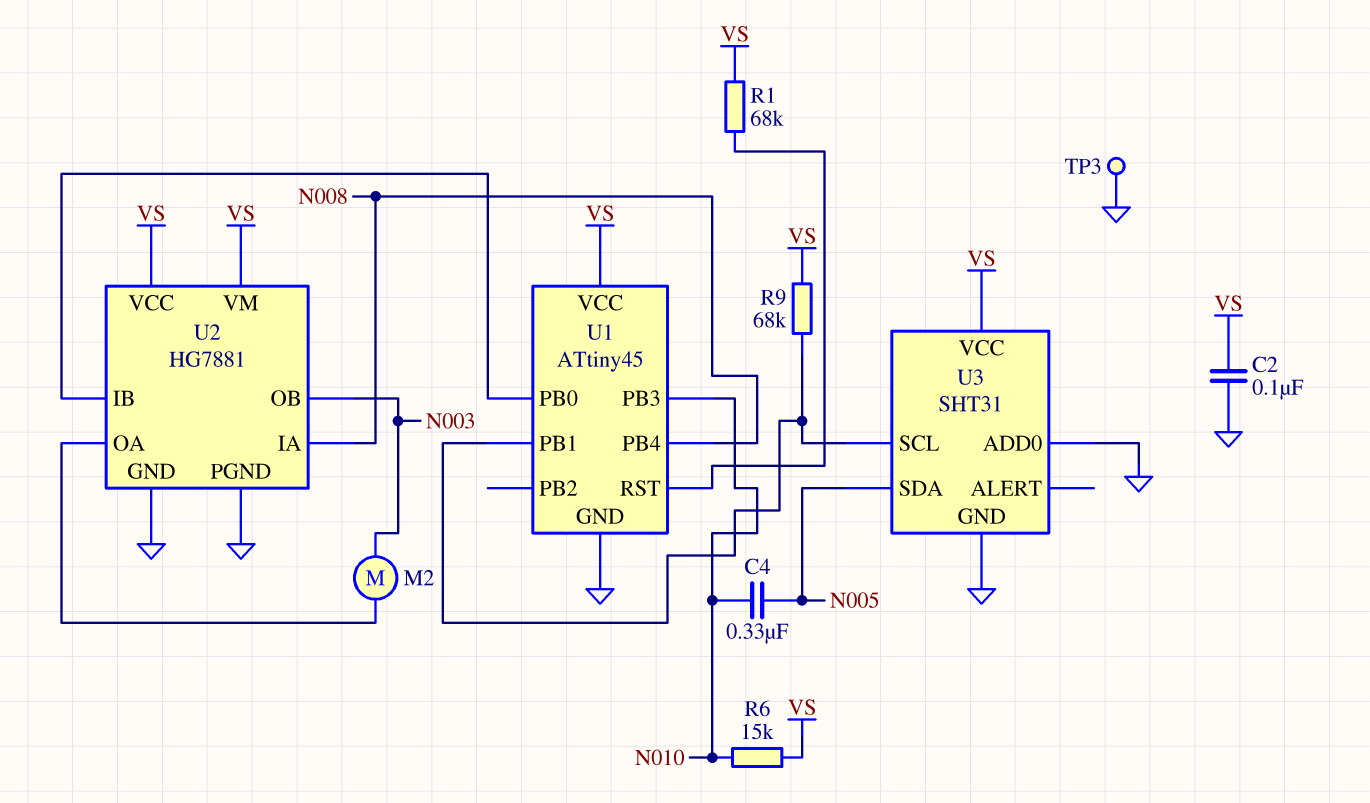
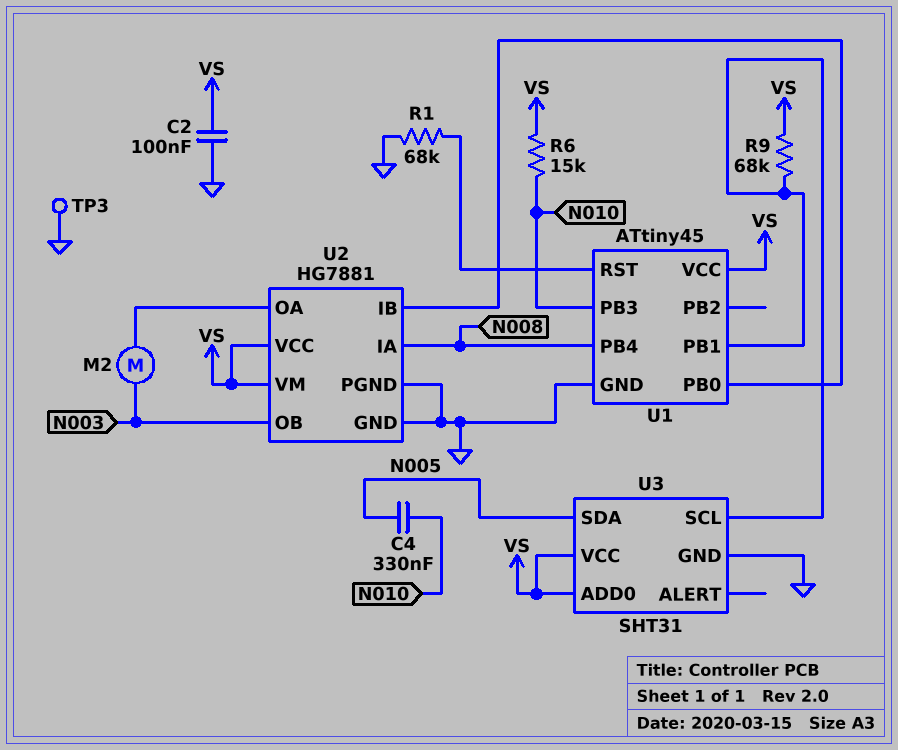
R1: 68k (U1/RST, VS) -> 68k (GND, U1/RST)
U3 pin ADD0: GND -> VS

